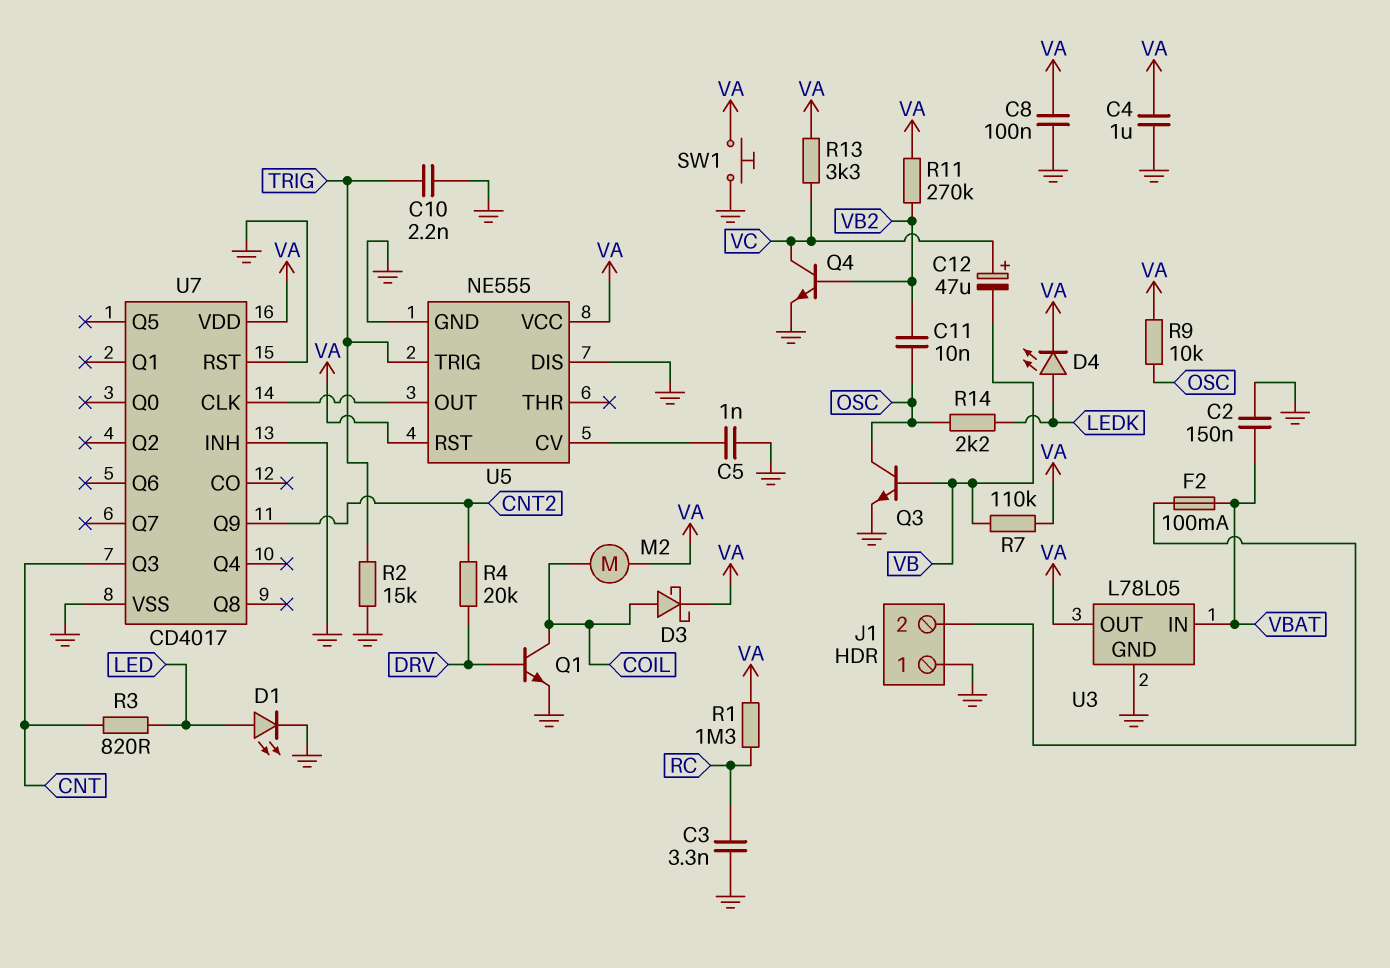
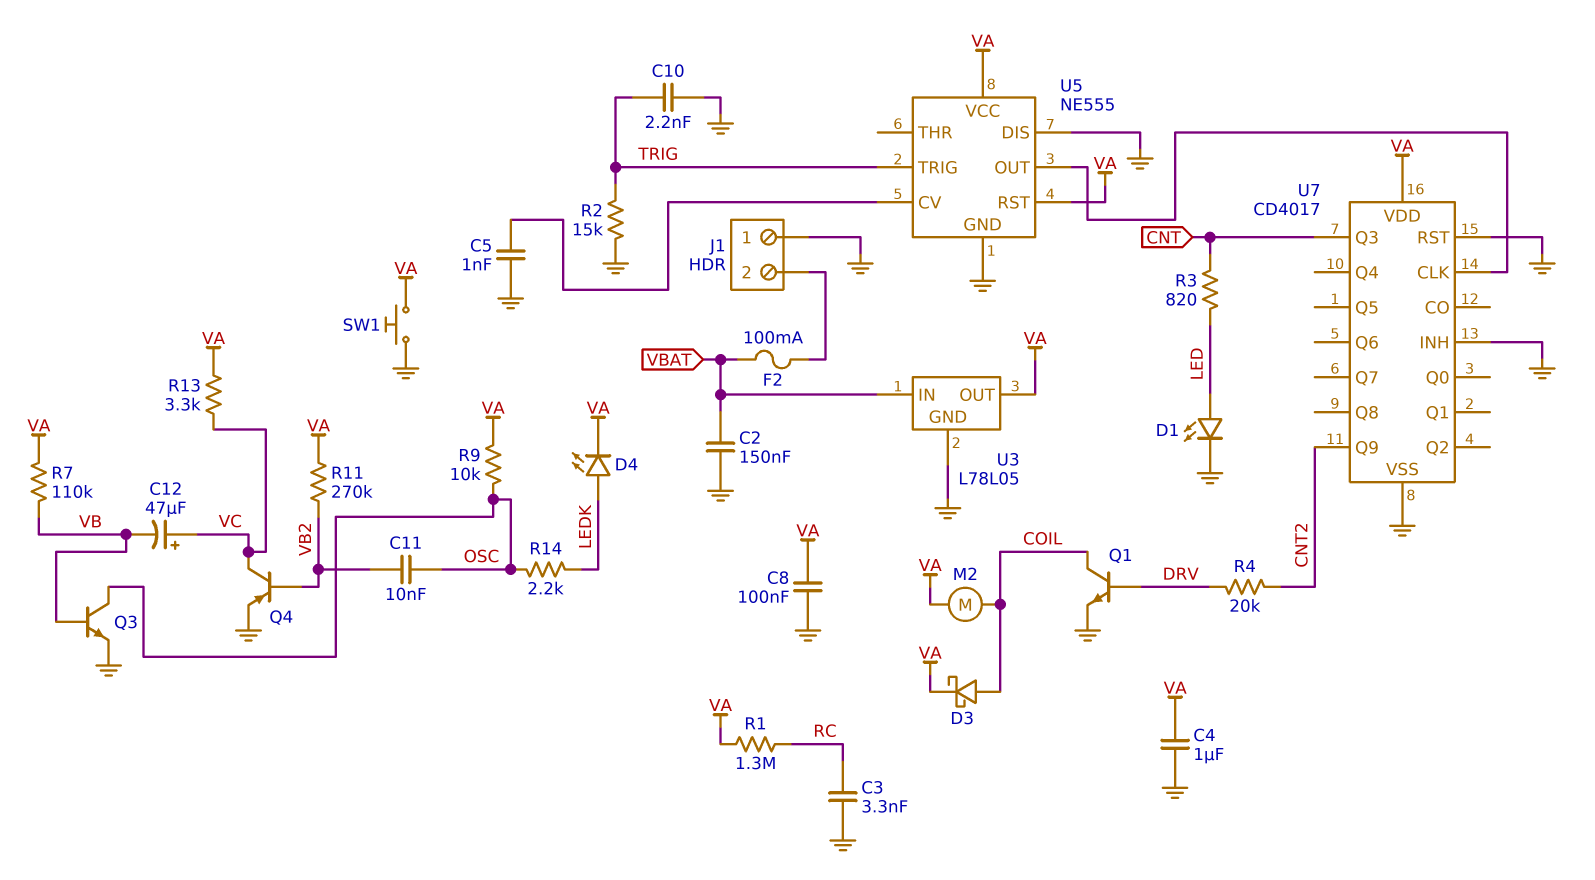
Q4: NPN (B VB2, C VC, E GND) -> PNP (B VB2, C VC, E GND)

